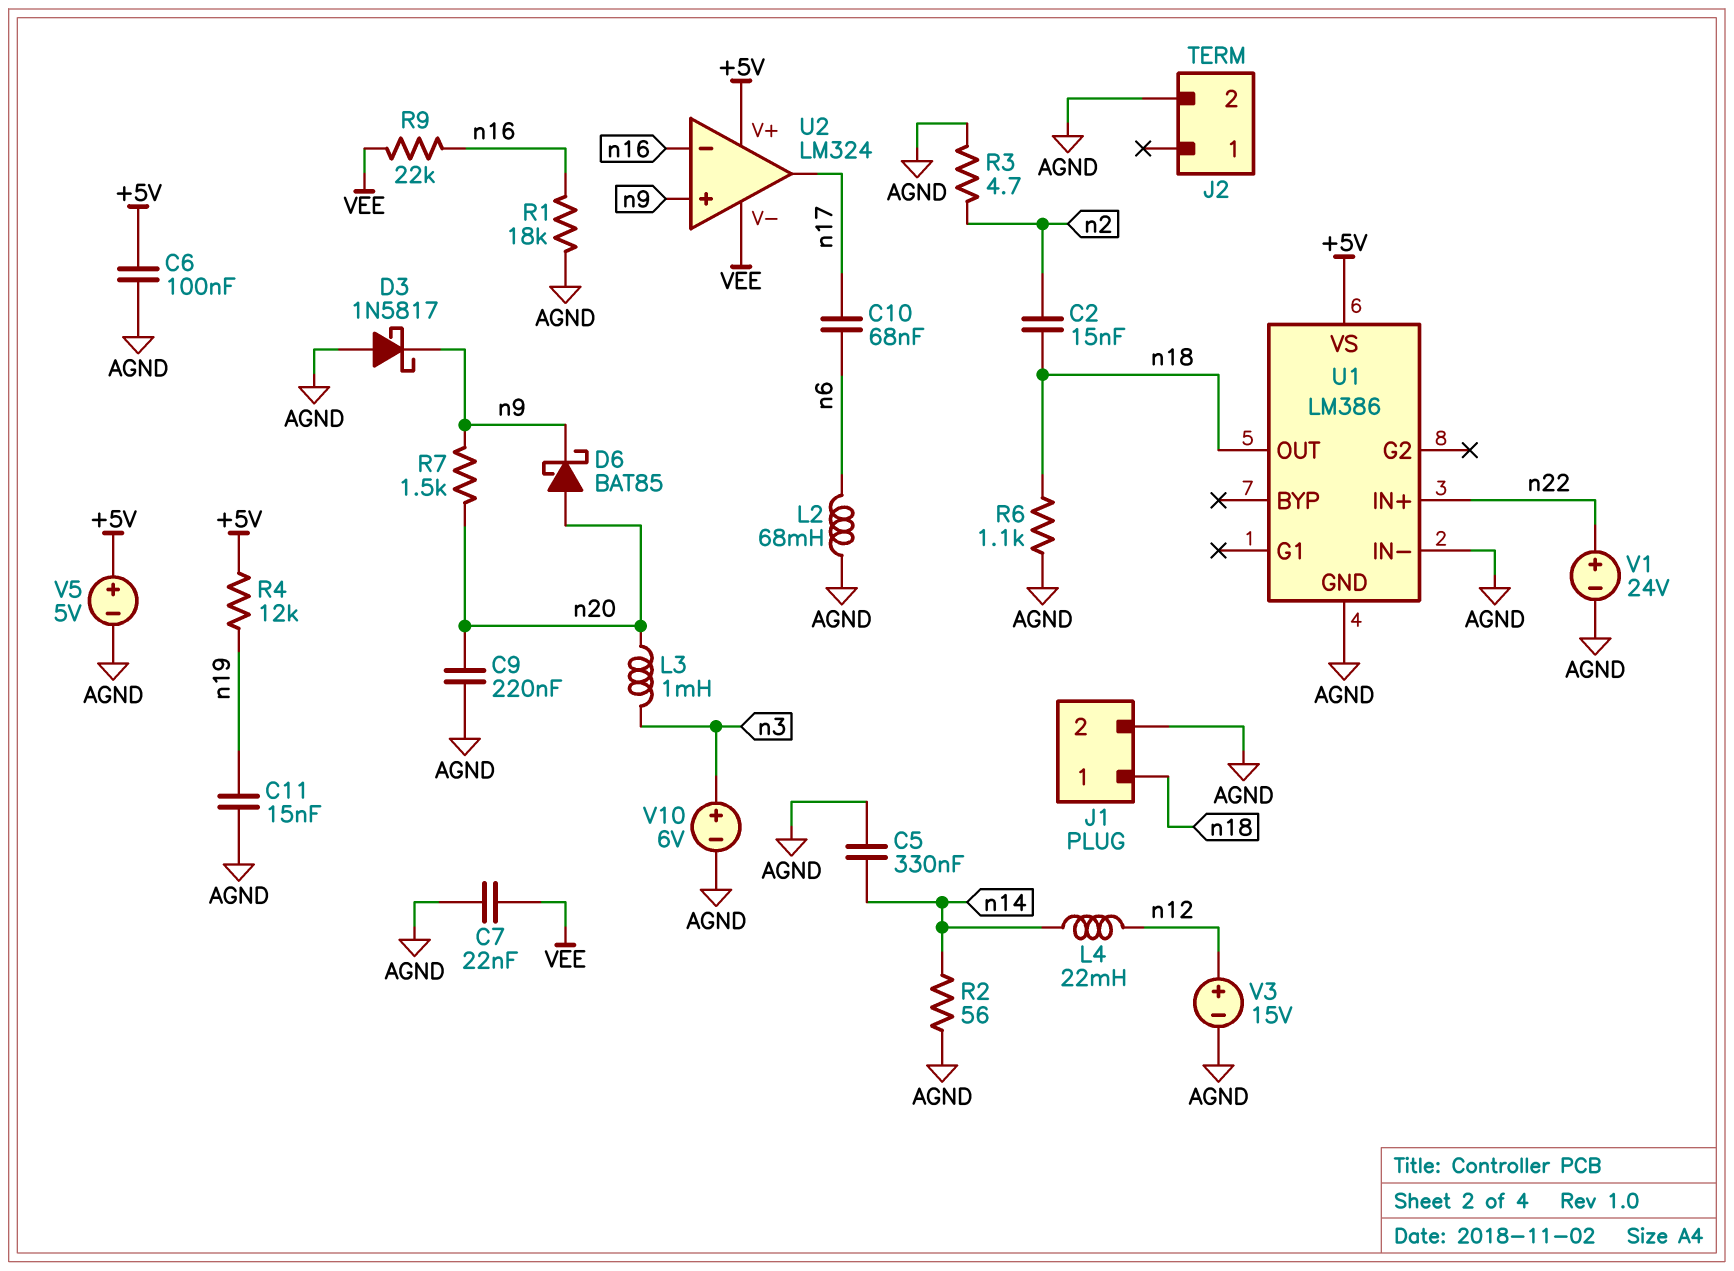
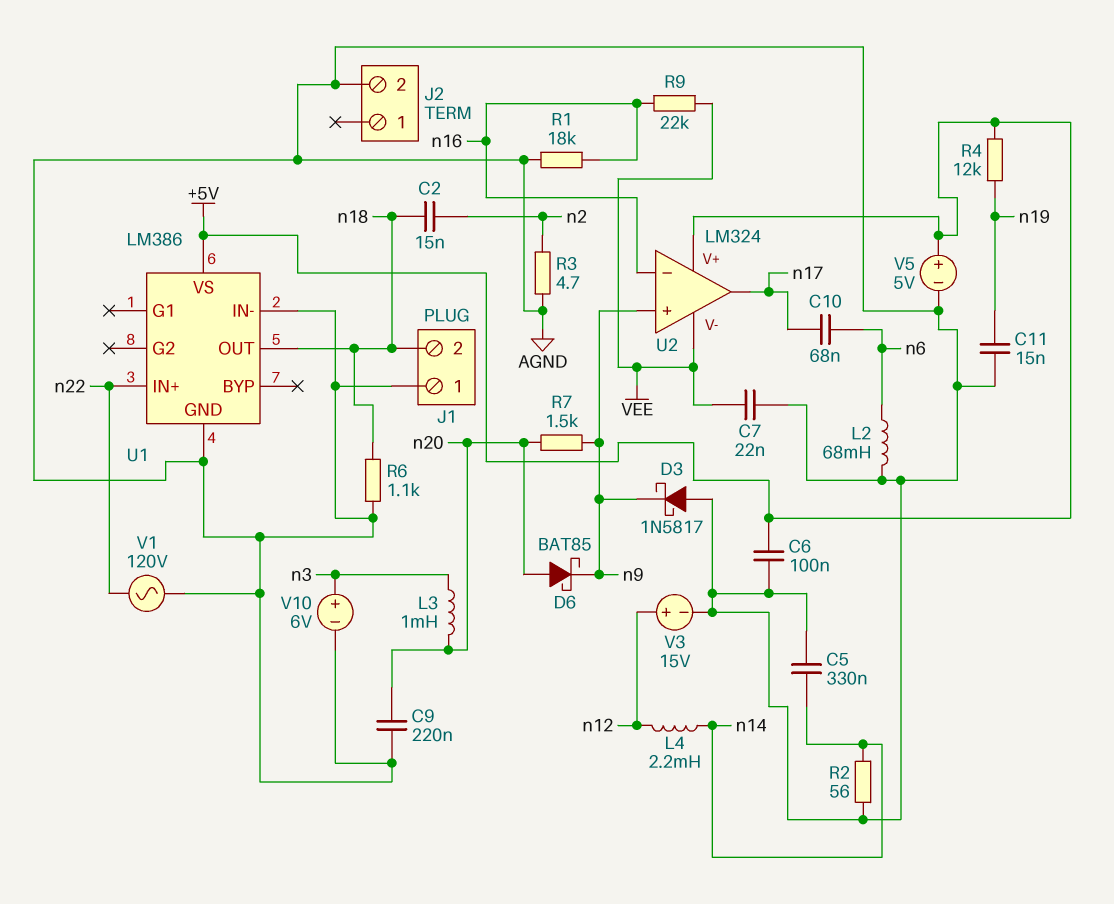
J1 pin 1: n18 -> AGND
J1 pin 2: AGND -> n18
L4: 22mH (n12, n14) -> 2.2mH (n12, n14)
V1: 24V (plus n22, minus AGND) -> AC 120V (AGND, n22)

